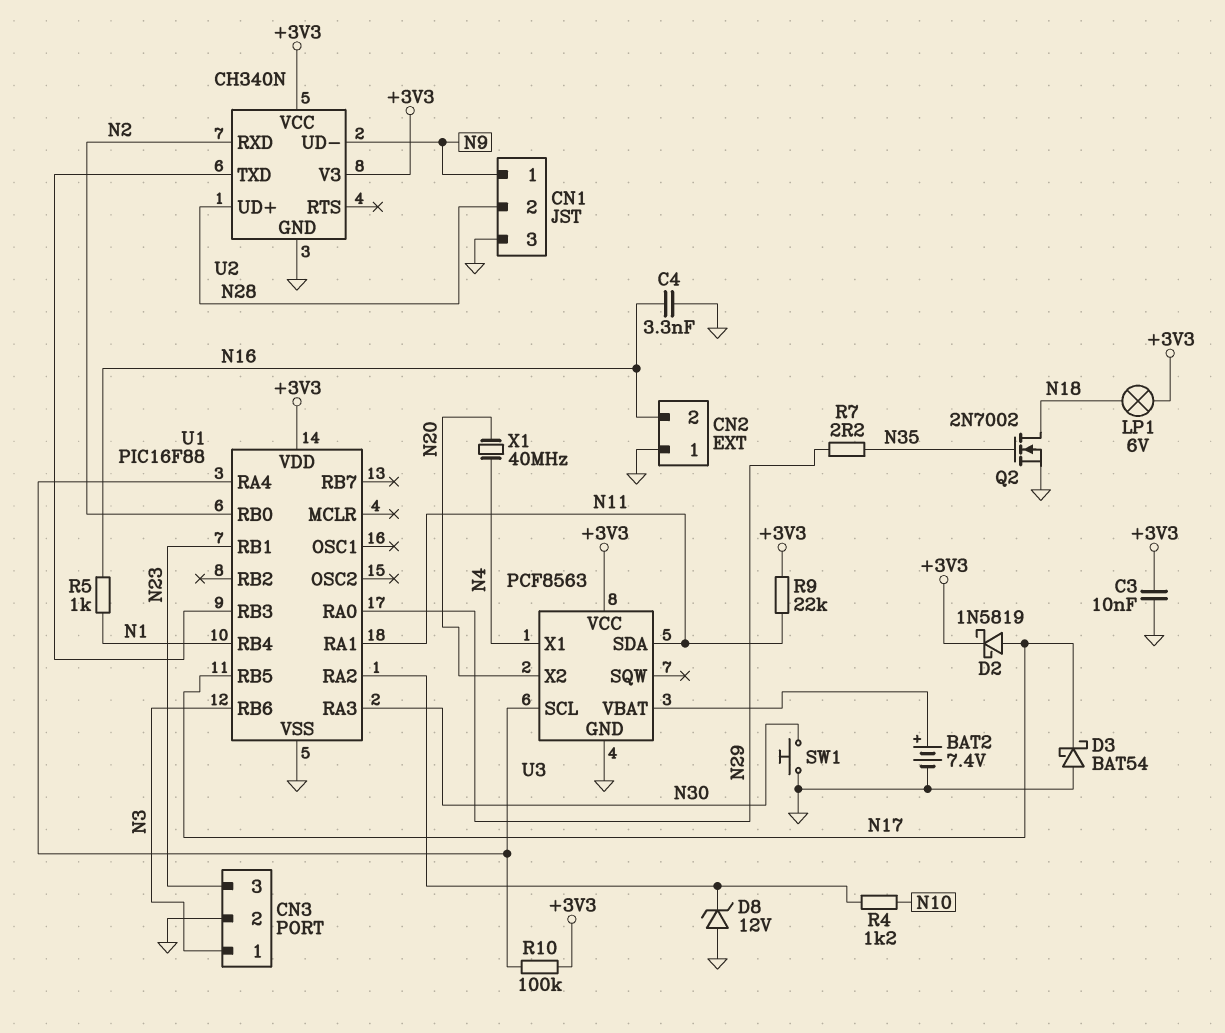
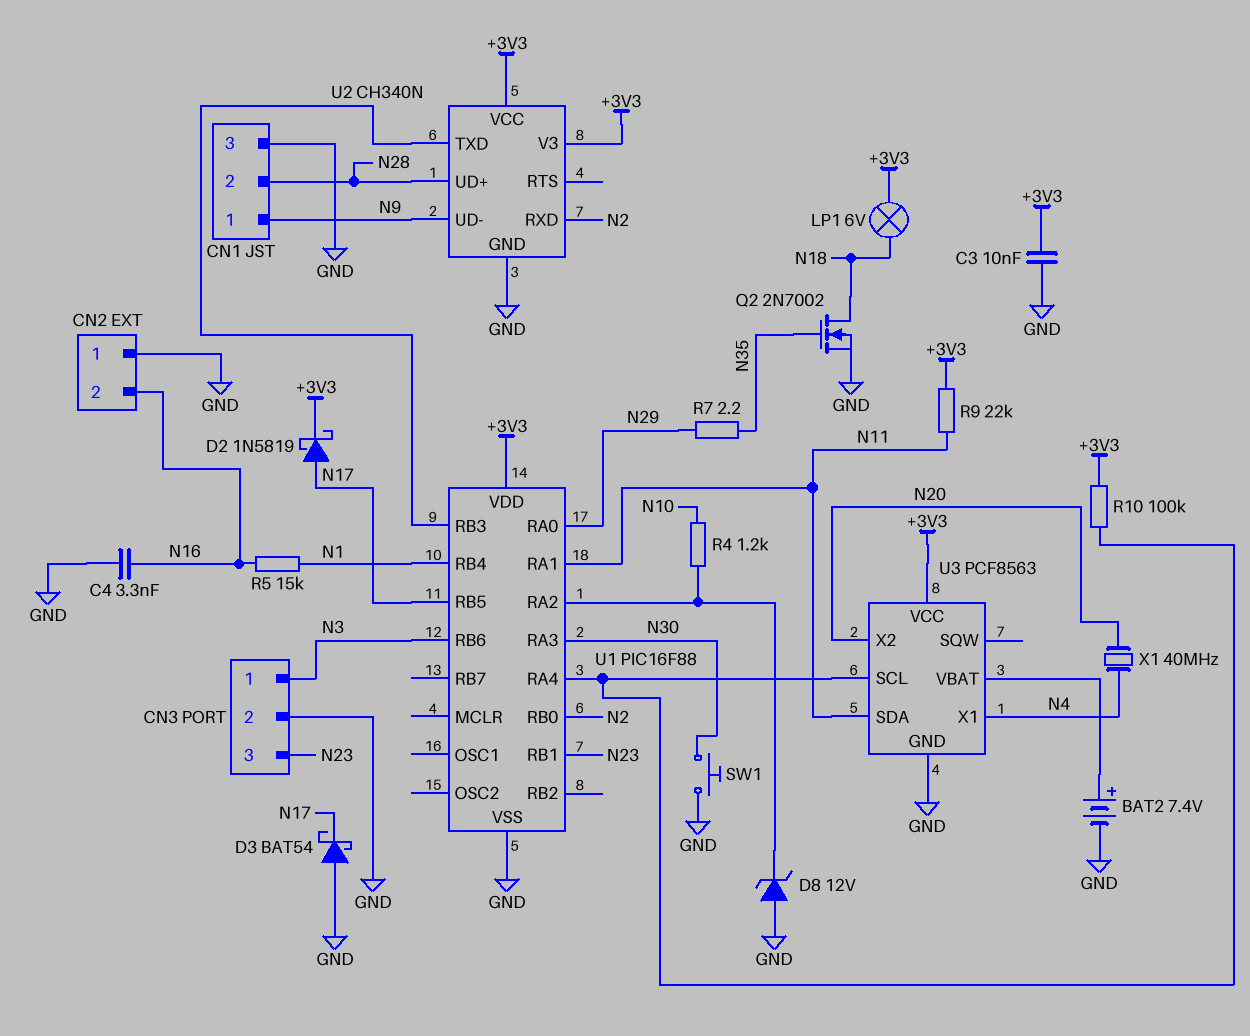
R5: 1k (N1, N16) -> 15k (N1, N16)

